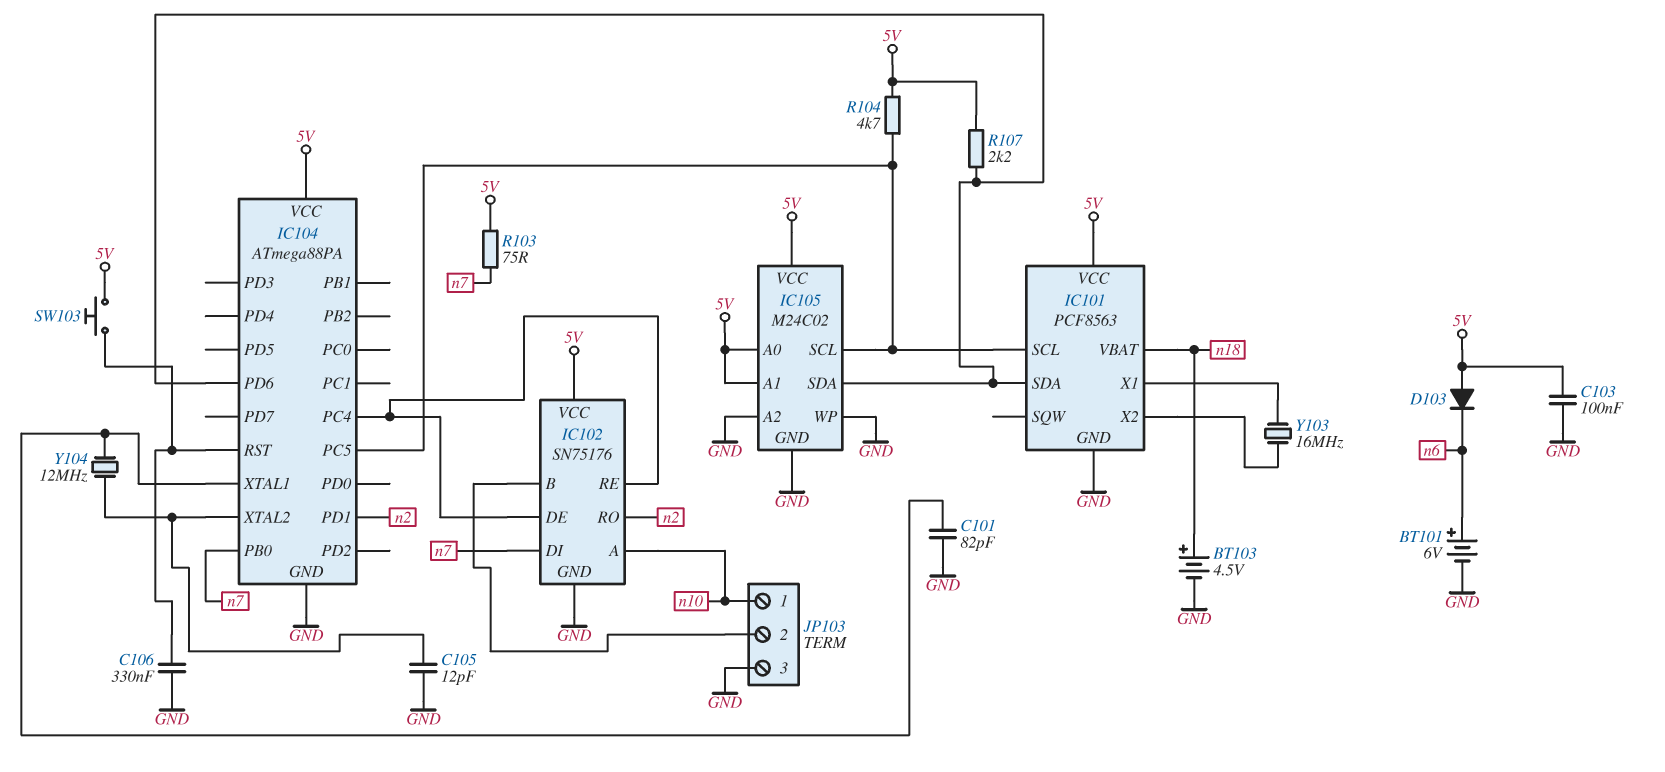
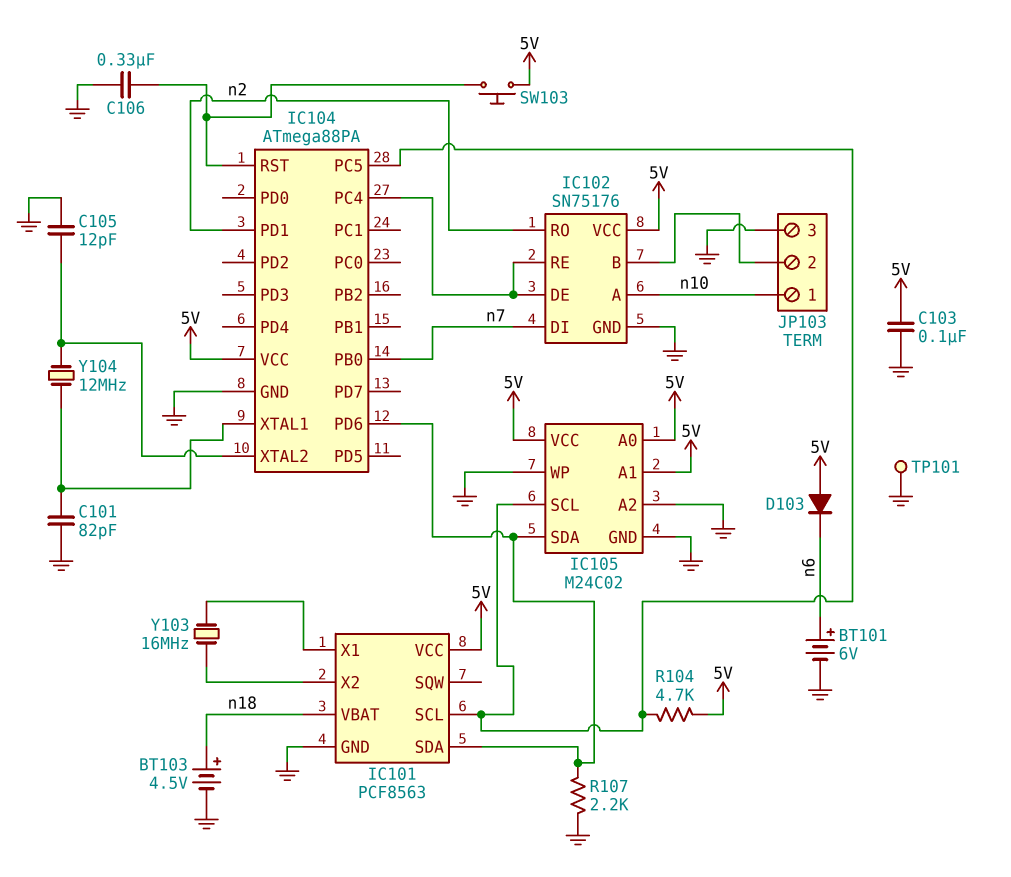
R103: 75 (5V, n7) -> none
R107: 2.2k (5V, IC101/SDA) -> 2.2k (GND, IC101/SDA)
TP101: none -> test point (GND)

